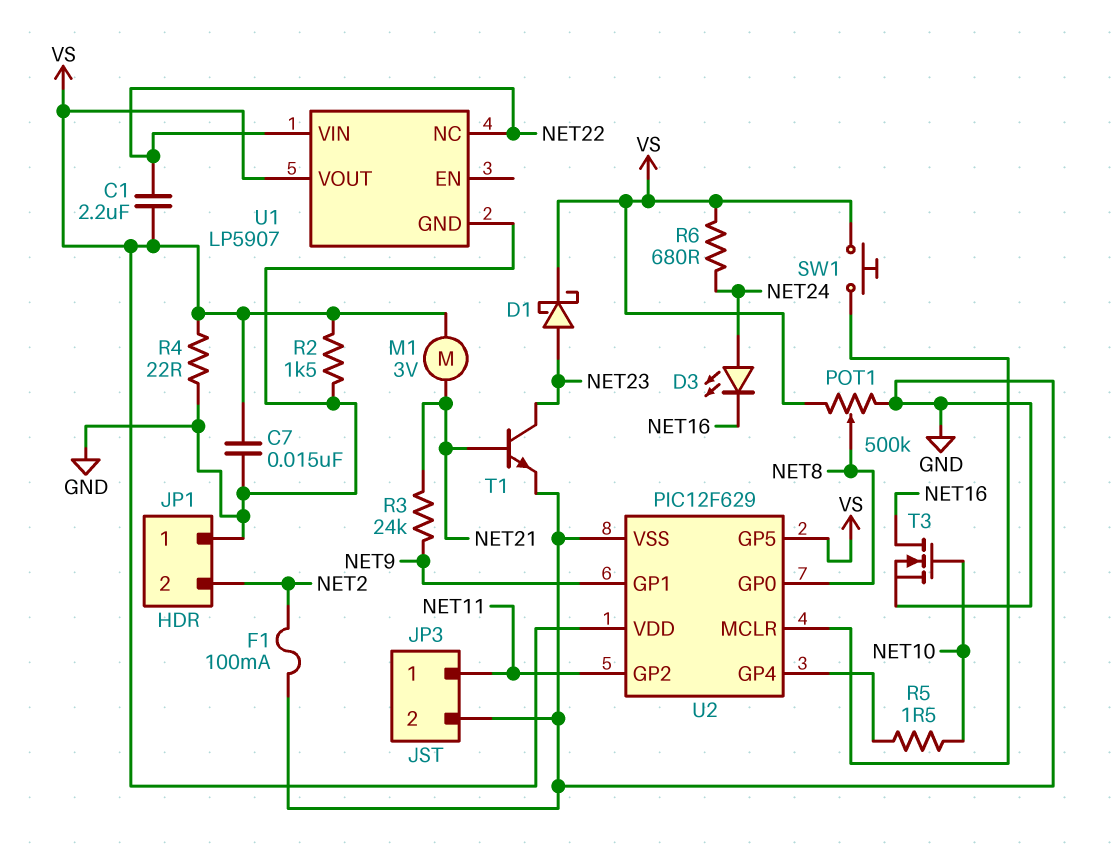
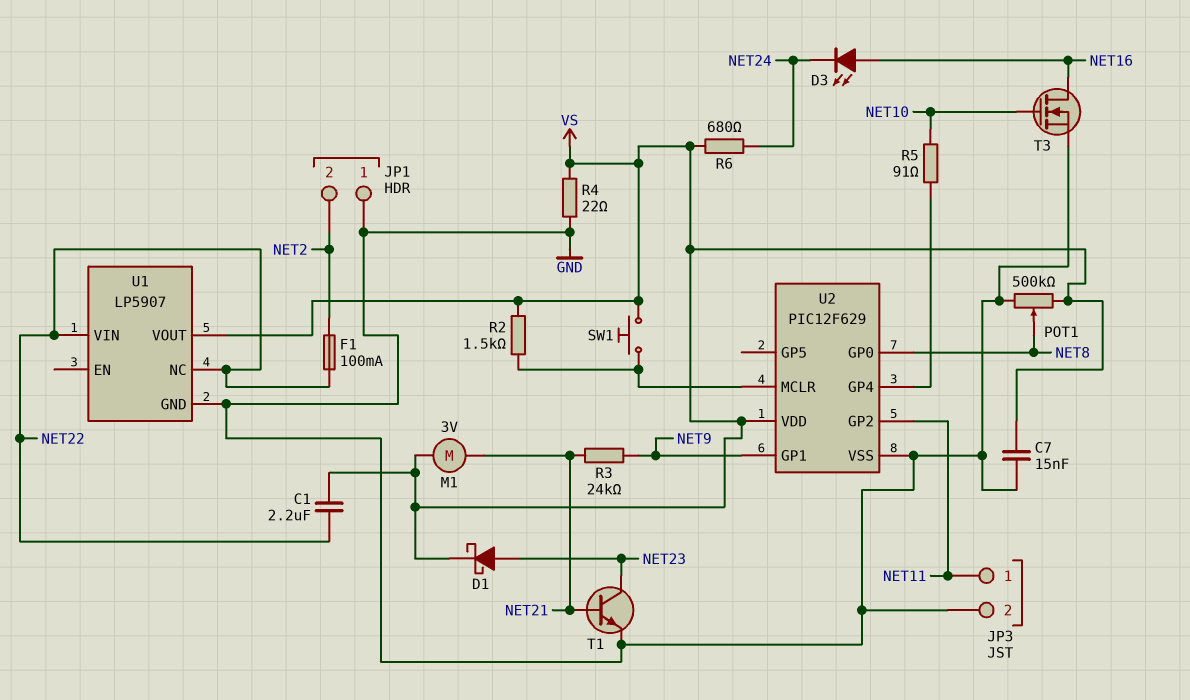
D3: LED (A NET24, K NET16) -> LED (A NET16, K NET24)
F1: 100mA (GND, NET2) -> 100mA (NET2, NET22)
R2: 1.5k (GND, VS) -> 1.5k (U2/MCLR, VS)
R5: 1.5 (NET10, U2/GP4) -> 91 (NET10, U2/GP4)
U2 pin GP5: VS -> none

